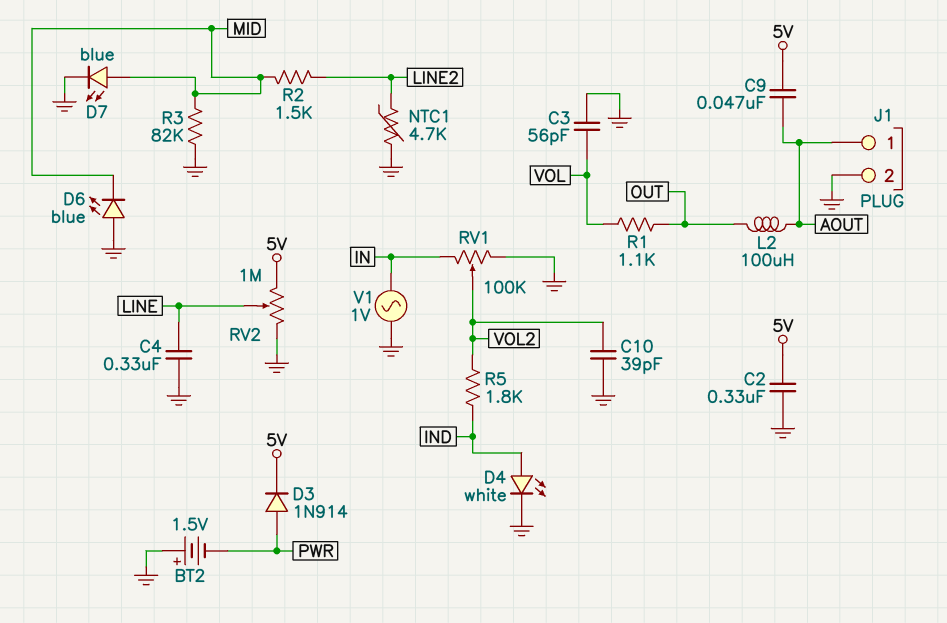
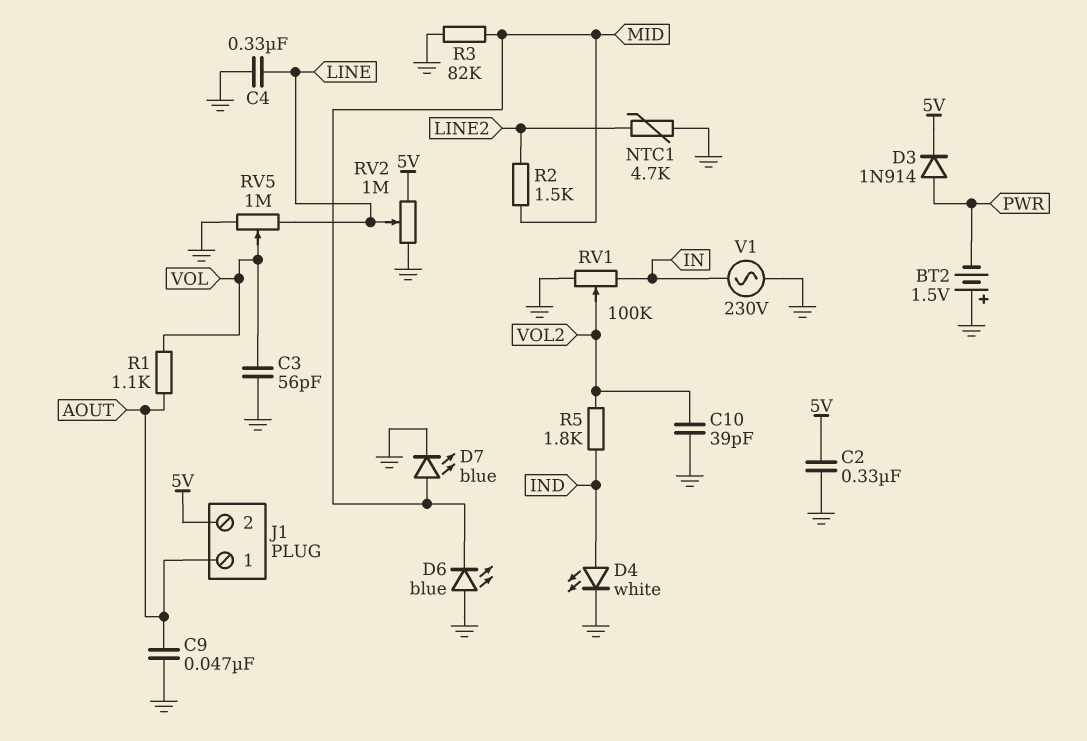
C9: 47nF (5V, AOUT) -> 47nF (AOUT, GND)
J1 pin 2: GND -> 5V
L2: 100uH (AOUT, OUT) -> none
R1: 1.1k (OUT, VOL) -> 1.1k (AOUT, VOL)
RV5: none -> 1M (GND, LINE, wiper VOL)
V1: AC 1V (GND, IN) -> AC 230V (GND, IN)

